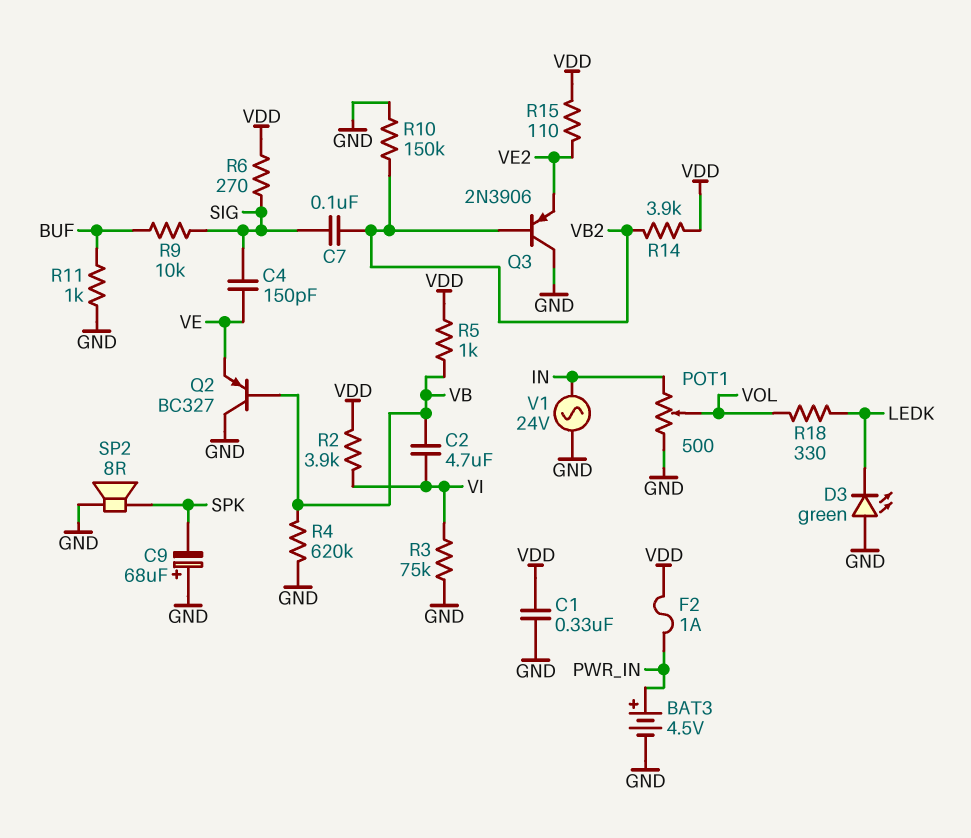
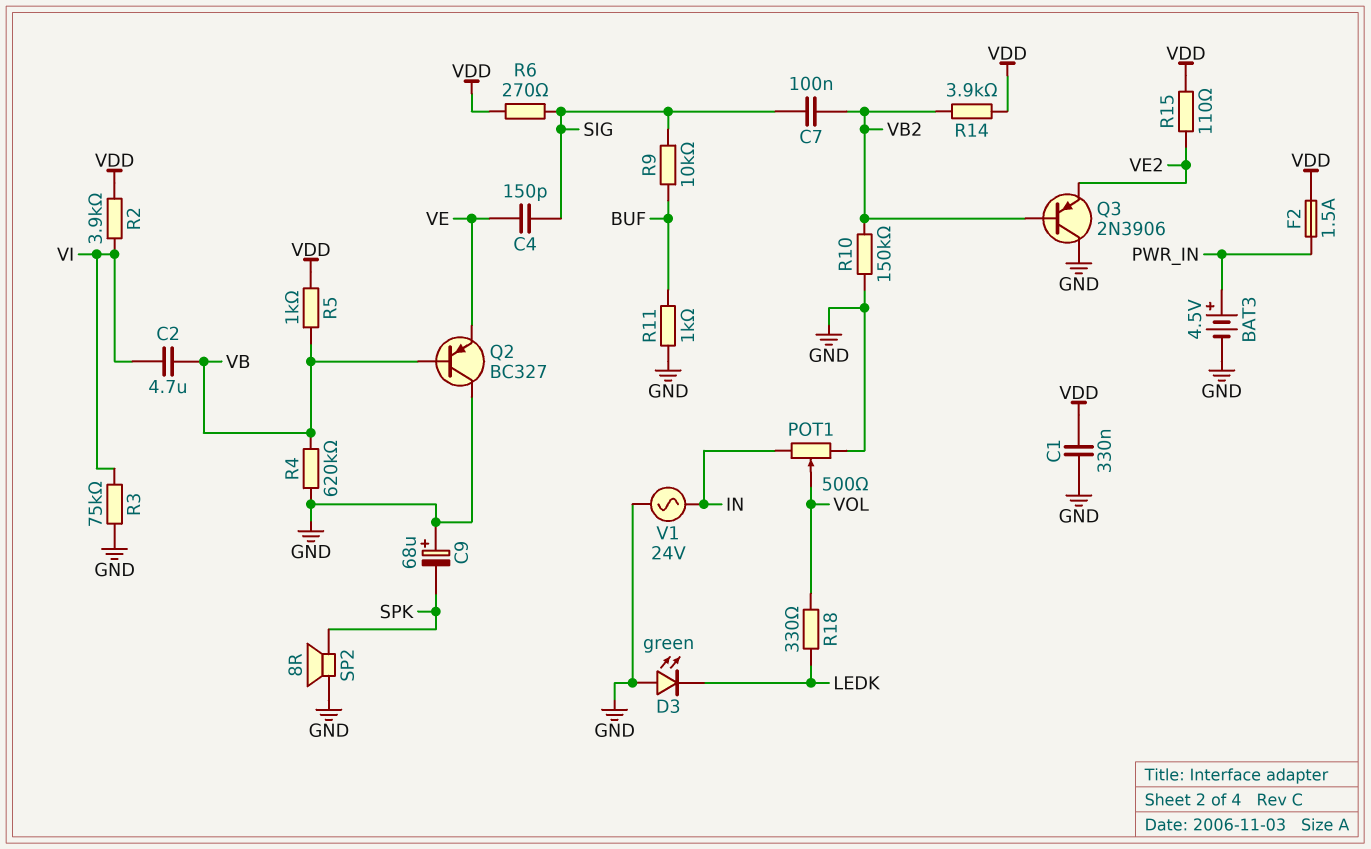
F2: 1A (PWR_IN, VDD) -> 1.5A (PWR_IN, VDD)

